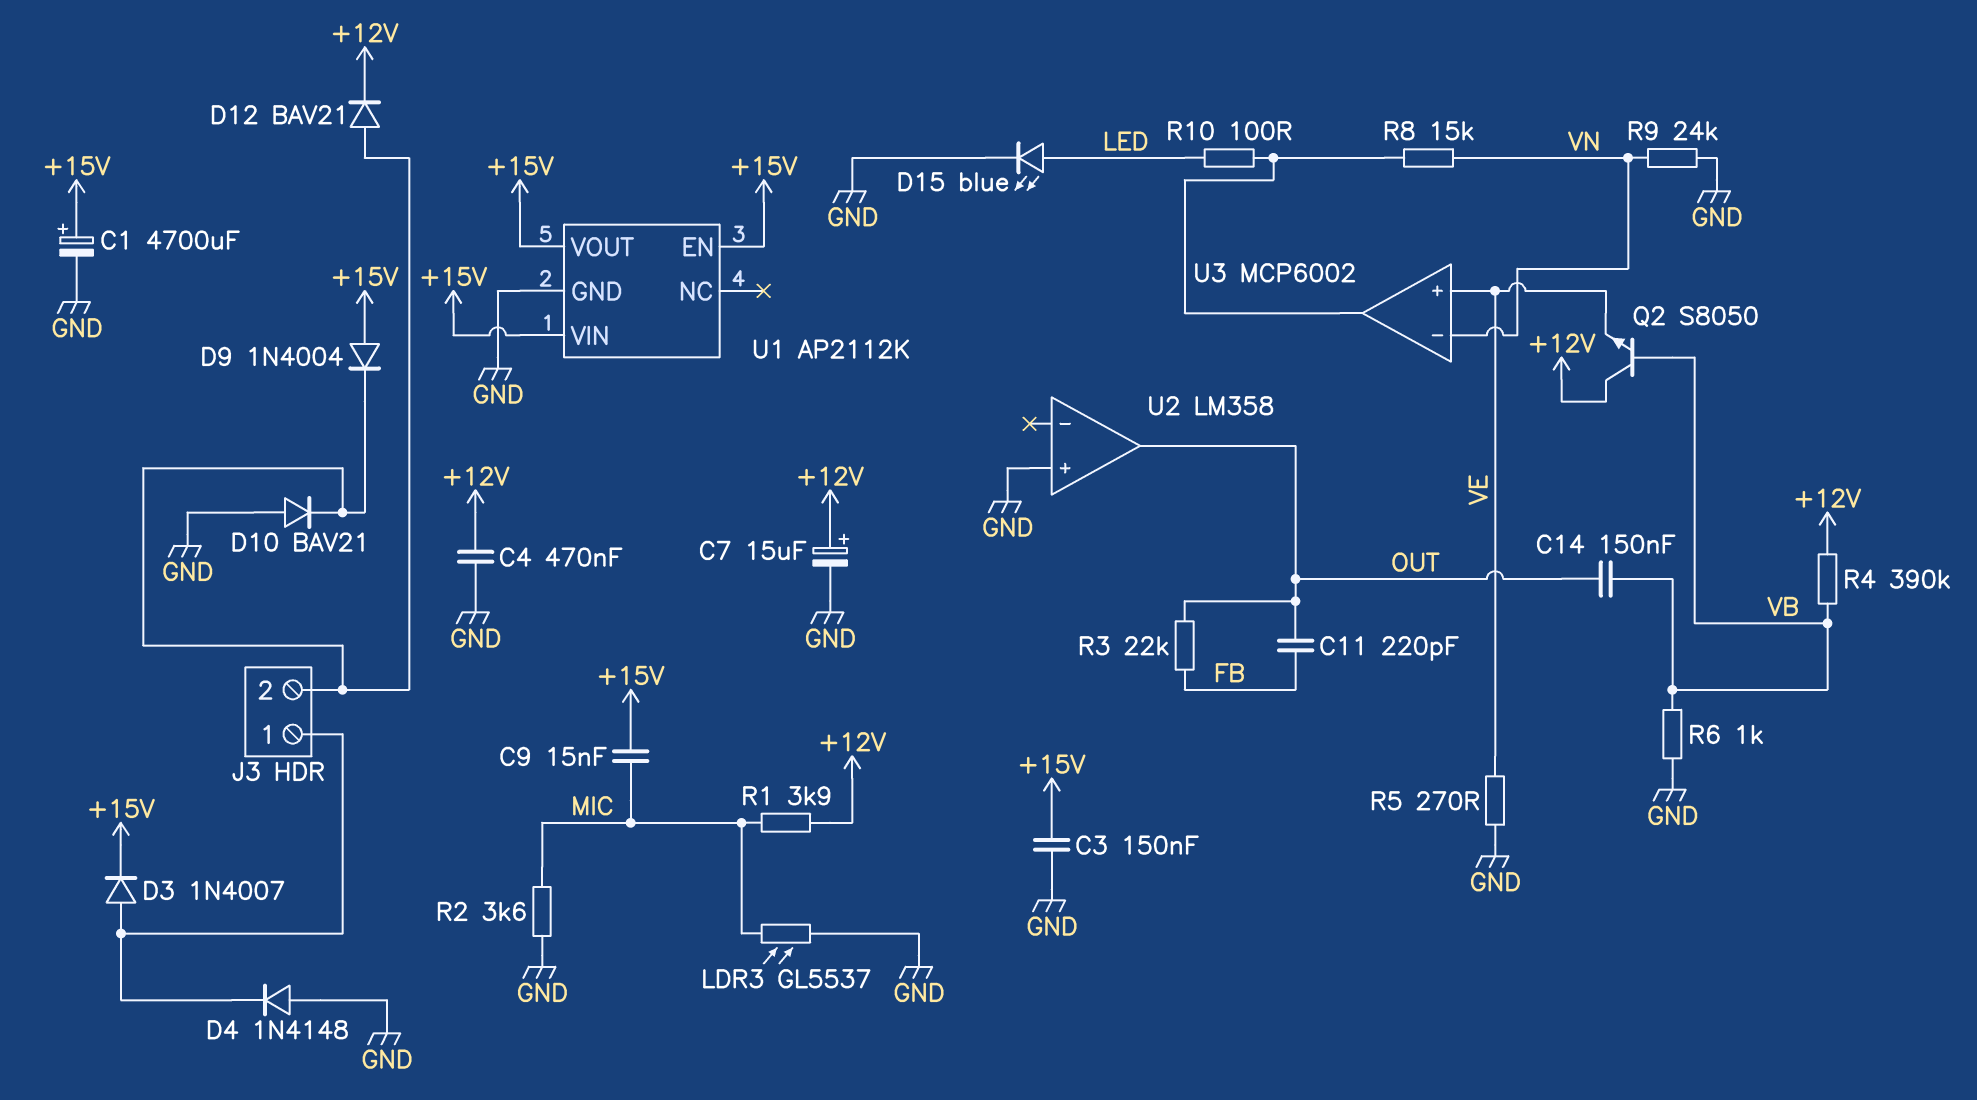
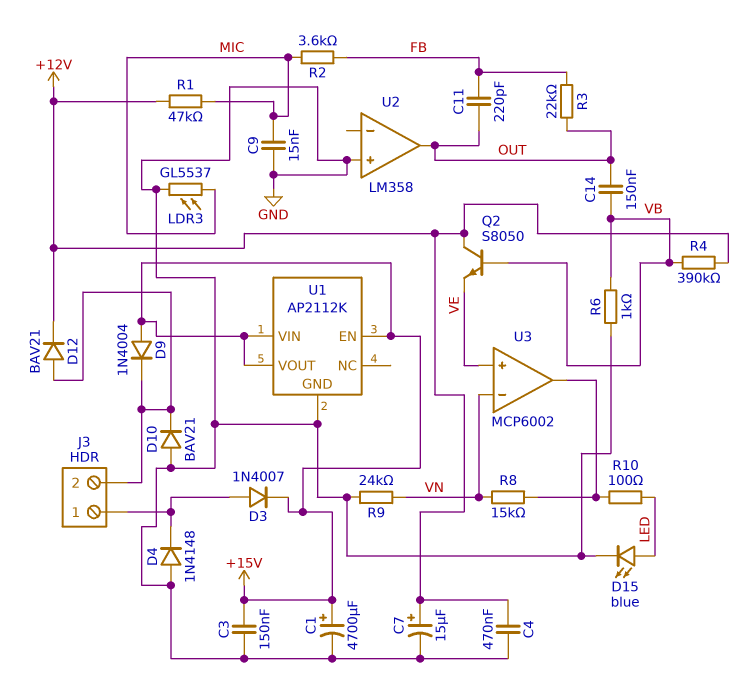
C9: 15nF (+15V, MIC) -> 15nF (GND, MIC)
R1: 3.9k (+12V, MIC) -> 47k (+12V, MIC)
R2: 3.6k (GND, MIC) -> 3.6k (FB, MIC)
R5: 270 (GND, VE) -> none

